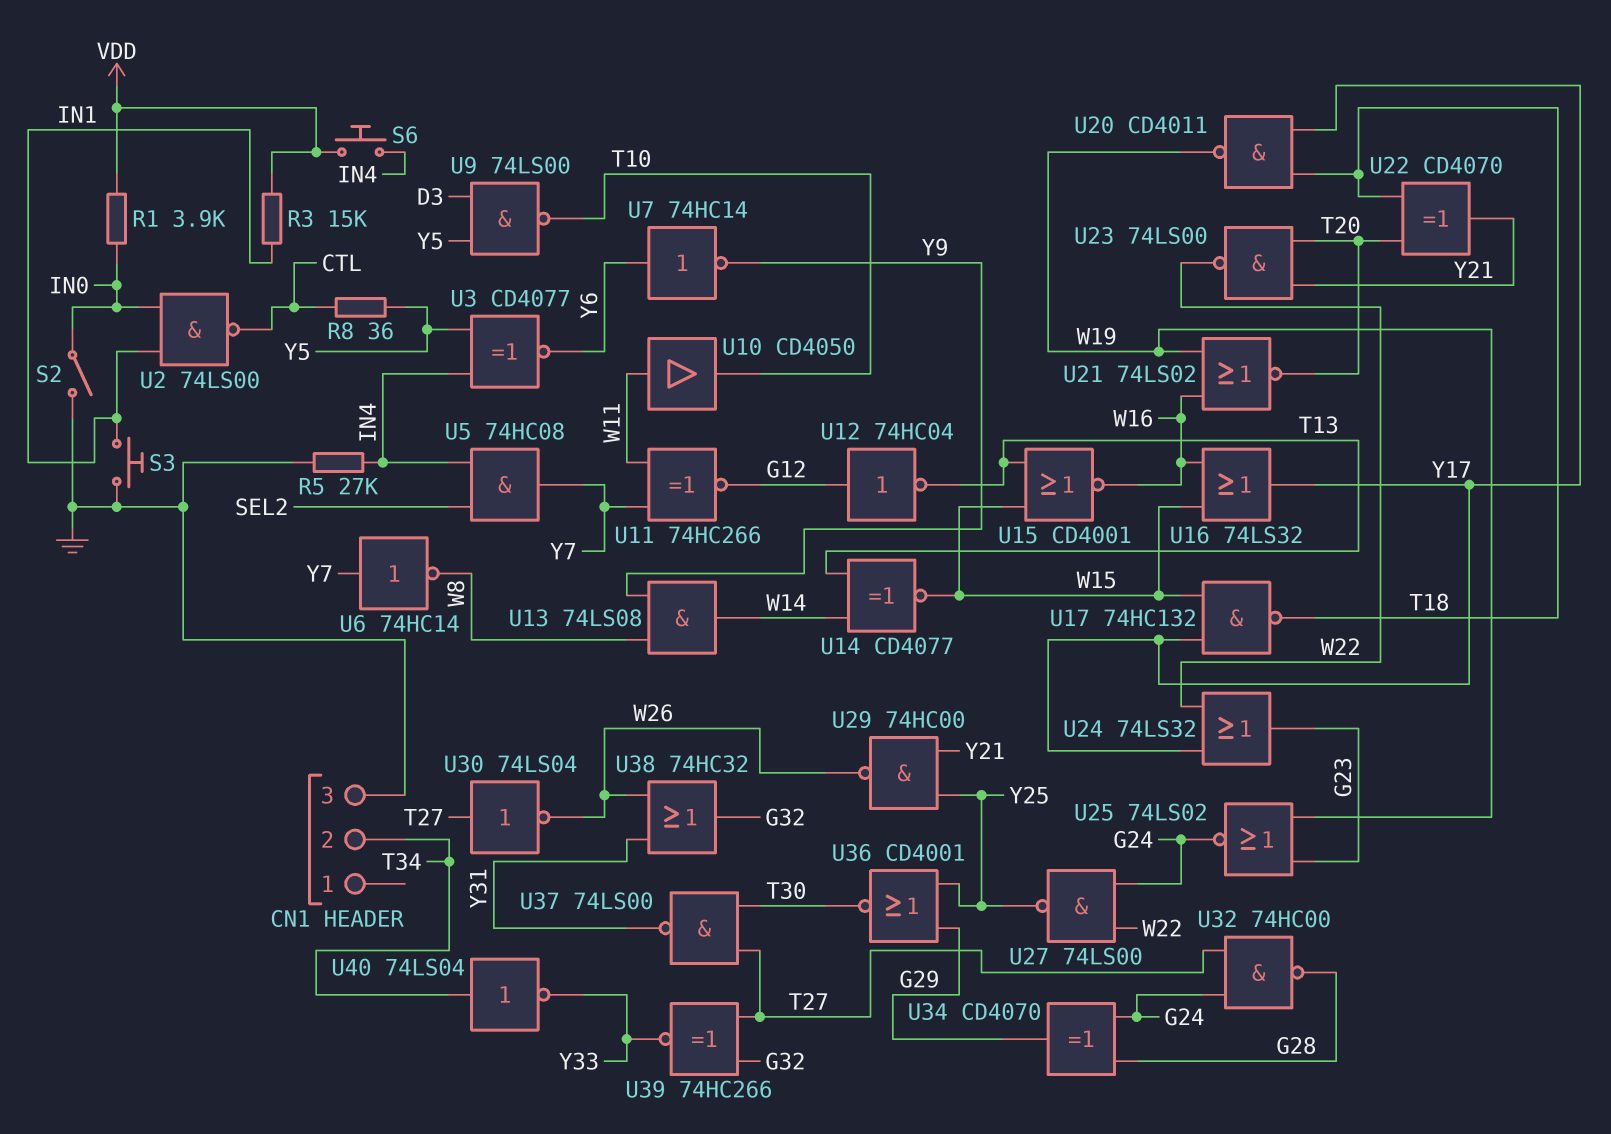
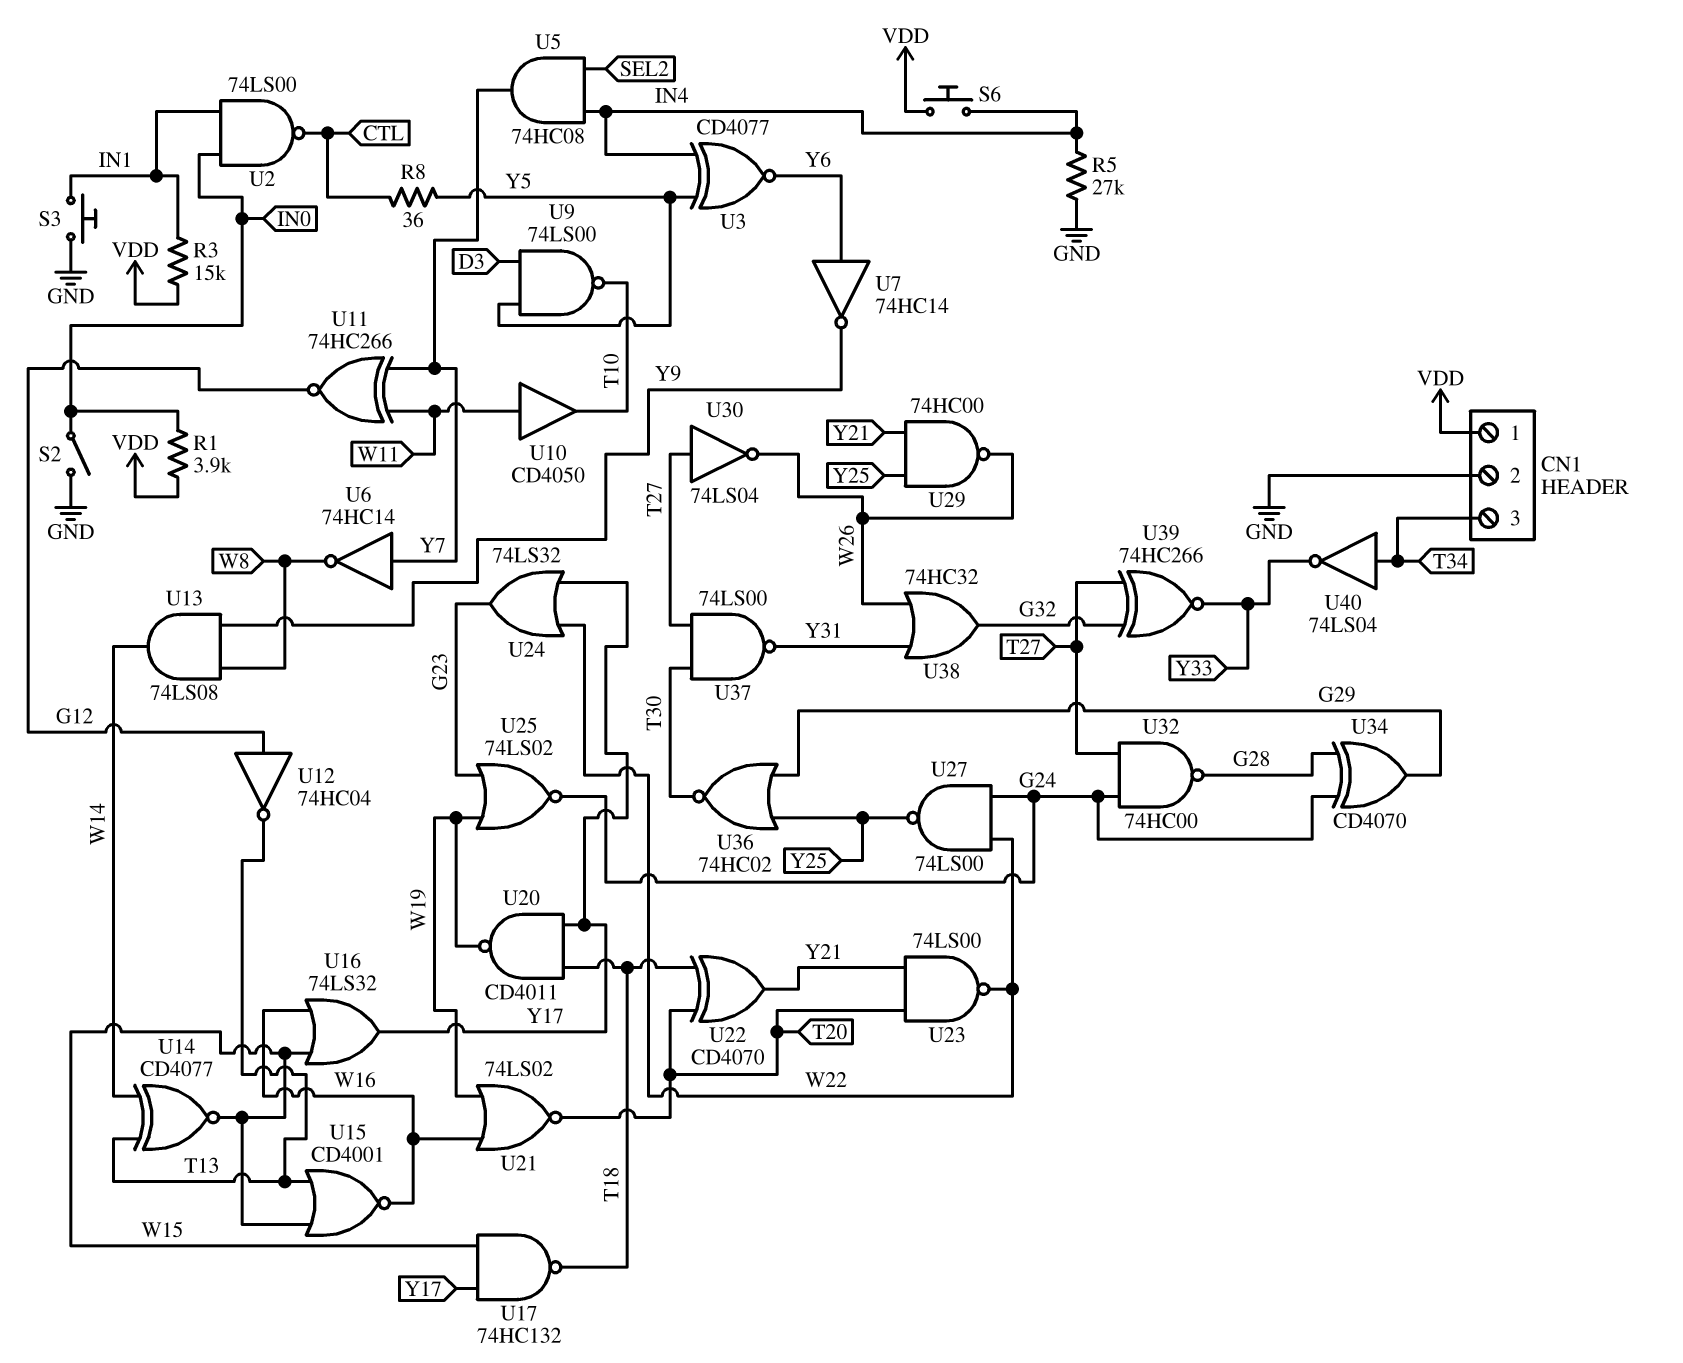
CN1 pin 1: none -> VDD
CN1 pin 2: T34 -> GND
CN1 pin 3: GND -> T34
U36: NOR CD4001 (in G29, in Y25, out T30) -> NOR 74HC02 (in G29, in Y25, out T30)

